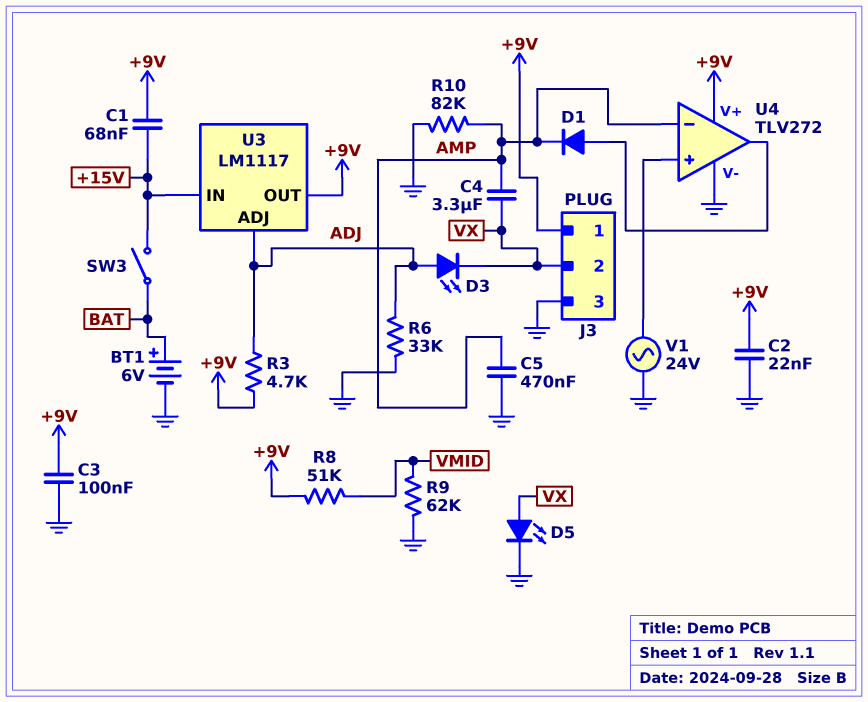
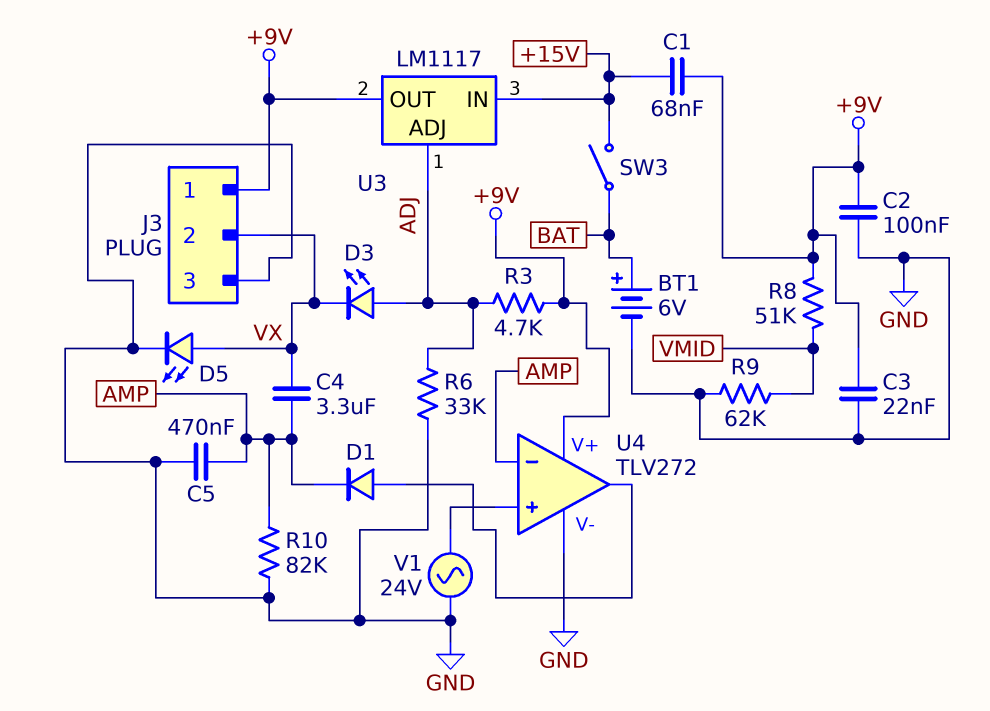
C2: 22nF (+9V, GND) -> 100nF (+9V, GND)
C3: 100nF (+9V, GND) -> 22nF (+9V, GND)

